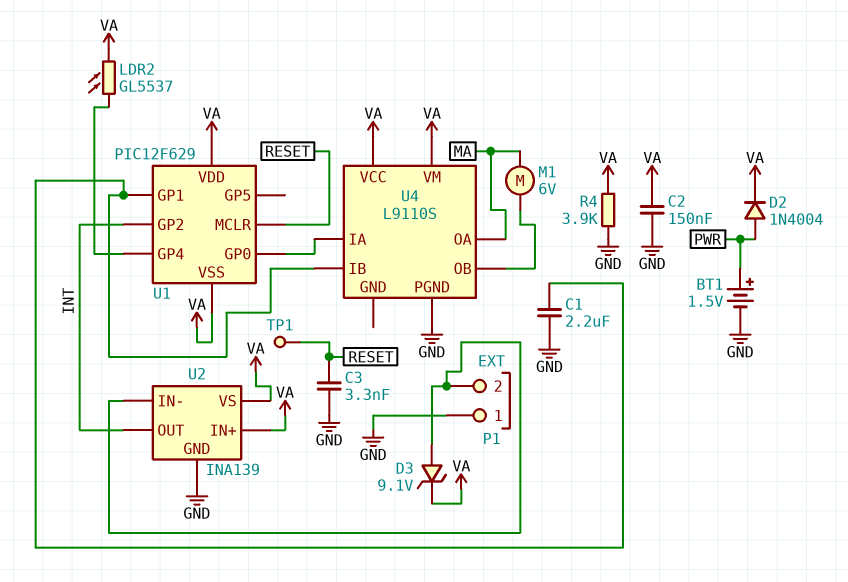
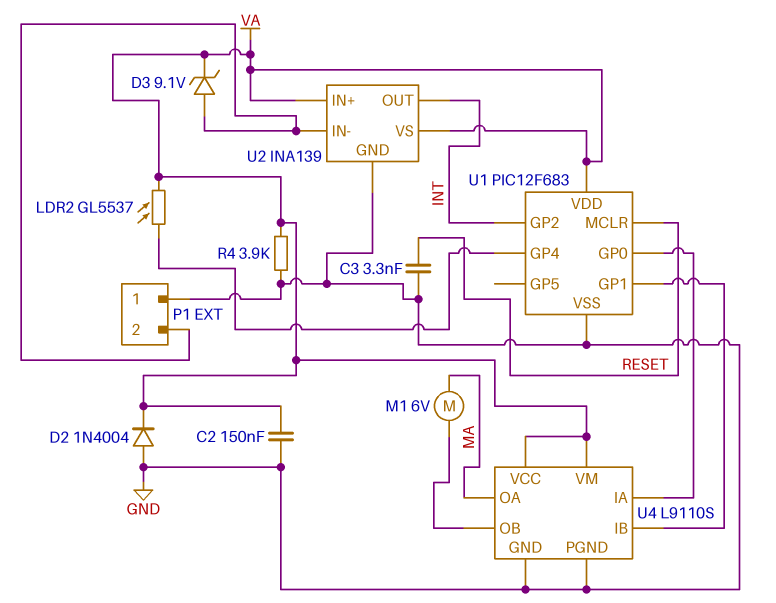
BT1: 1.5V (plus PWR, minus GND) -> none
C1: 2.2uF (GND, U1/GP1) -> none
D2: diode 1N4004 (A PWR, K VA) -> diode 1N4004 (A GND, K VA)
TP1: test point (RESET) -> none
U1: PIC12F629 -> PIC12F683
U1 pin VSS: VA -> GND
U4 pin GND: none -> GND

